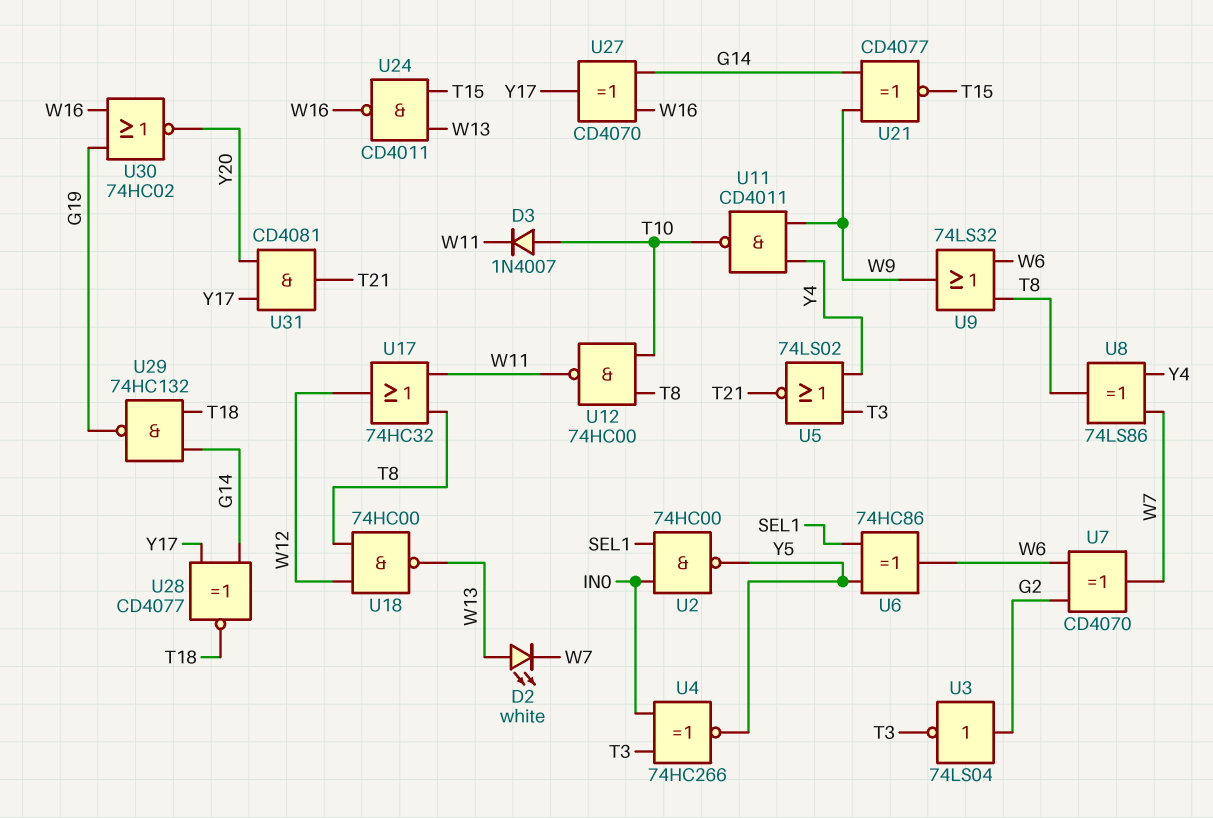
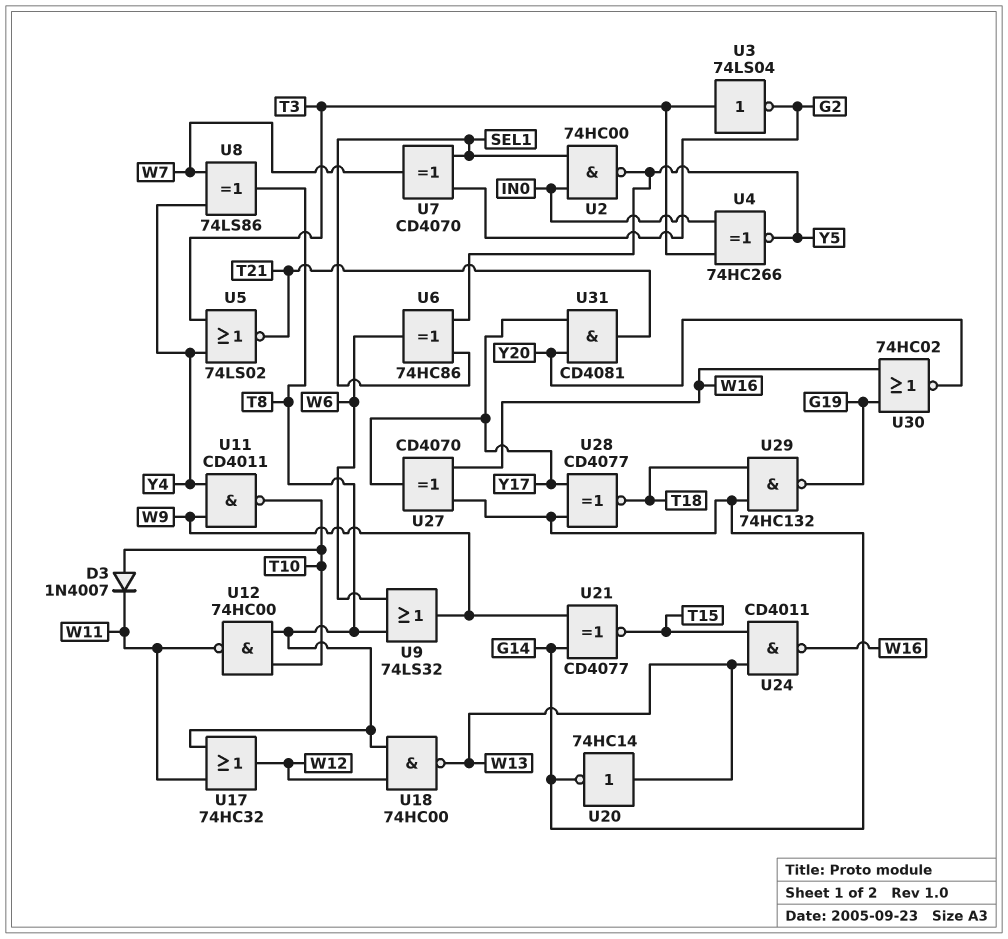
D2: LED white (A W13, K W7) -> none
U3: NOT 74LS04 (in G2, out T3) -> NOT 74LS04 (in T3, out G2)
U7: XOR CD4070 (in G2, in W6, out W7) -> XOR CD4070 (in G2, in SEL1, out W7)
U20: none -> NOT 74HC14 (in W13, out G14)

